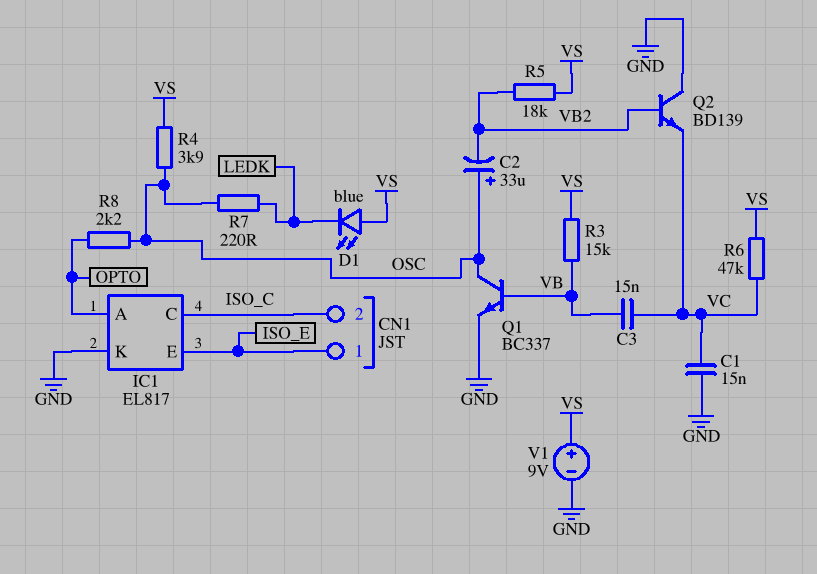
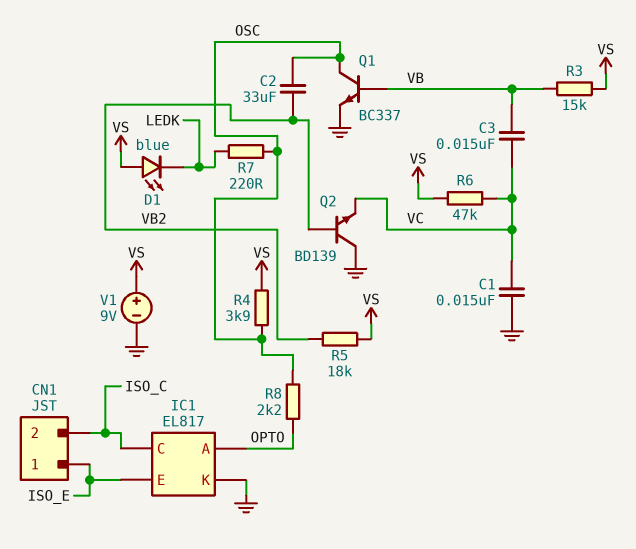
C2: 33uF (plus OSC, minus VB2) -> 33uF (OSC, VB2)

